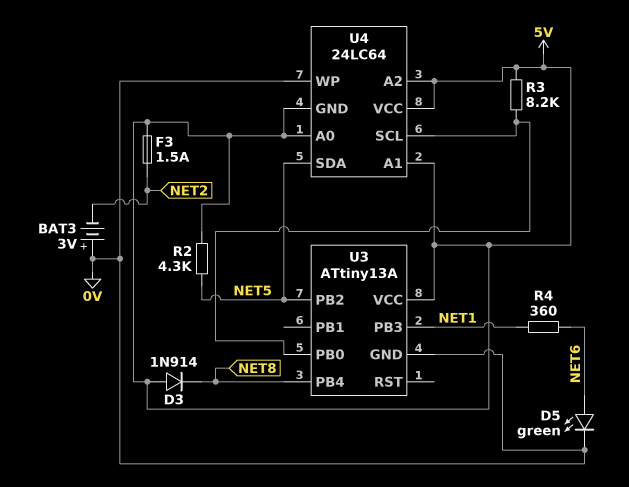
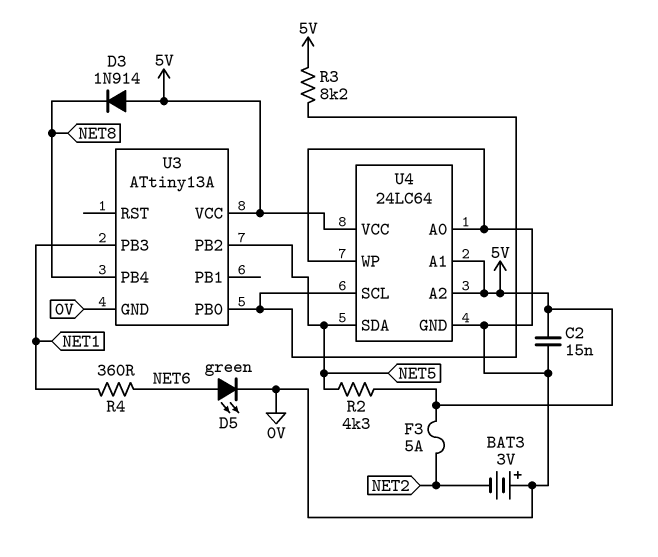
C2: none -> 15nF (0V, 5V)
F3: 1.5A (5V, NET2) -> 5A (5V, NET2)
U4 pin A0: 5V -> 0V
U4 pin GND: 5V -> 0V

